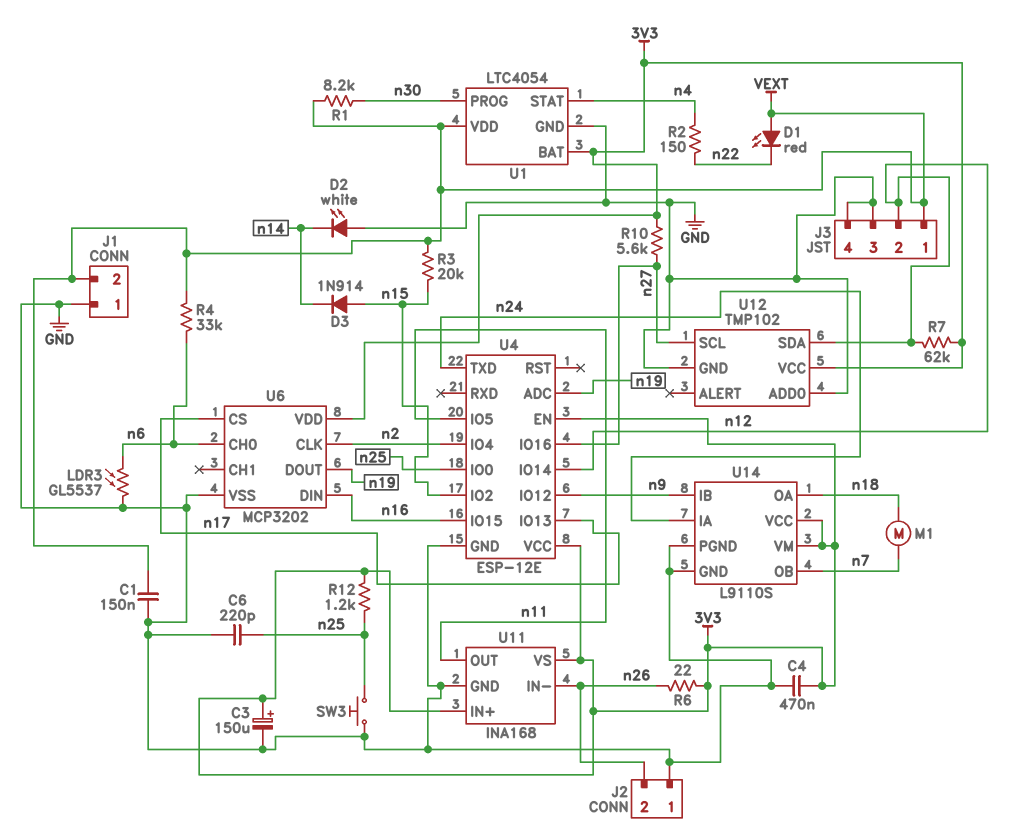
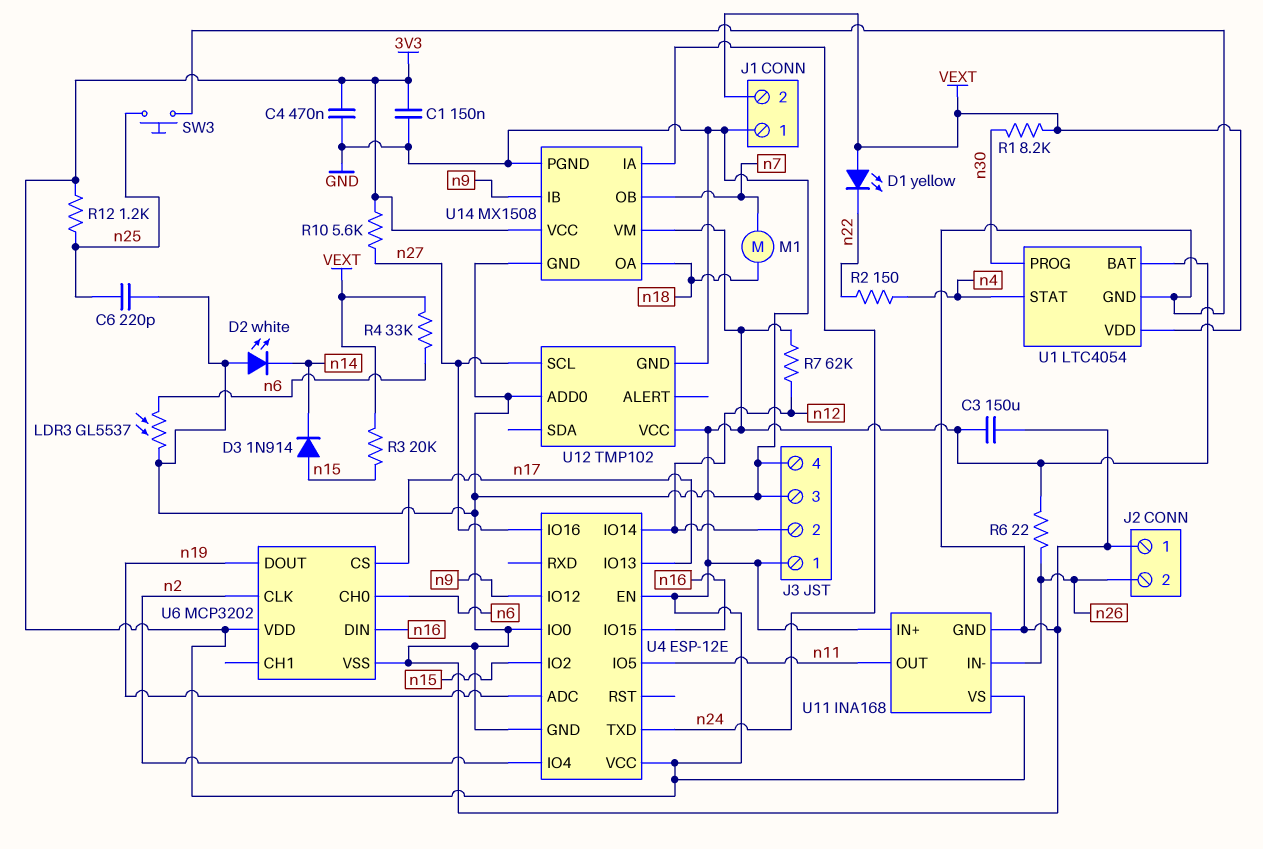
C1: 150nF (GND, VEXT) -> 150nF (3V3, GND)
C3: 150uF (plus 3V3, minus GND) -> 150uF (3V3, GND)
D1: LED red (A VEXT, K n22) -> LED yellow (A VEXT, K n22)
J3 pin 1: VEXT -> 3V3
U4 pin IO0: n25 -> GND
U12 pin SDA: n12 -> none
U14: L9110S -> MX1508

